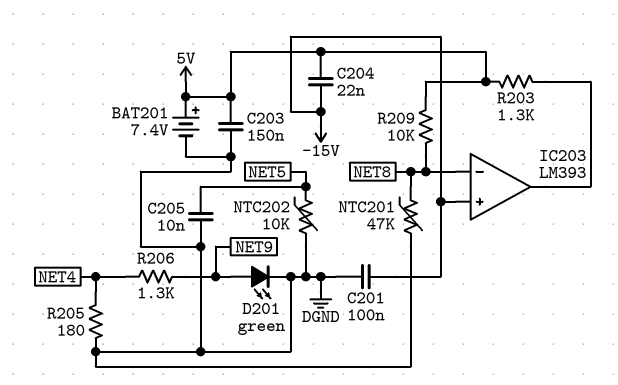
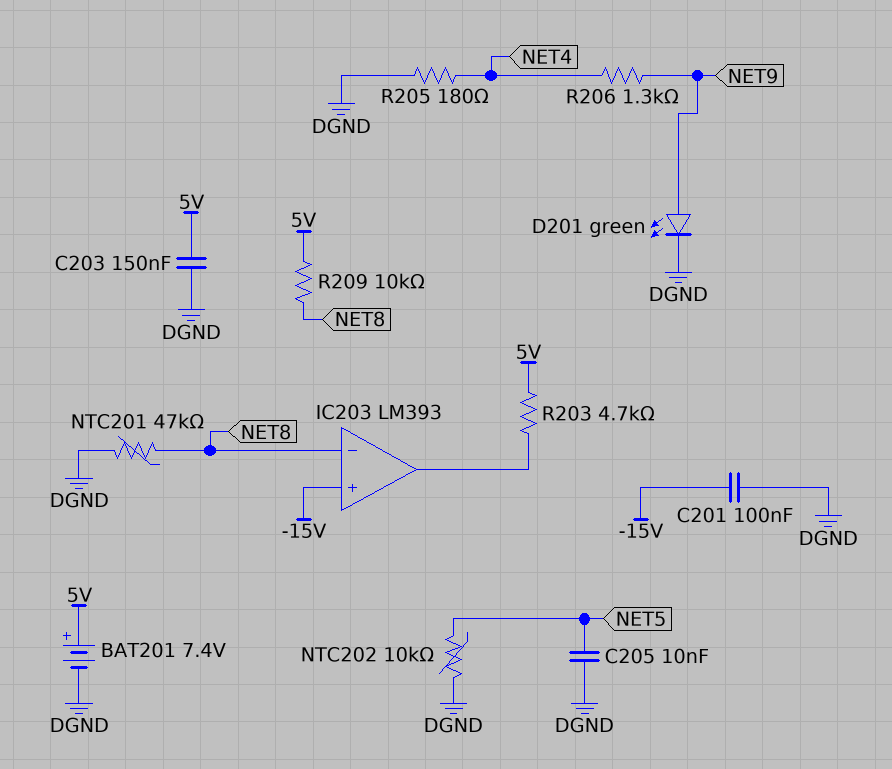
C204: 22nF (-15V, 5V) -> none
R203: 1.3k (5V, IC203/out) -> 4.7k (5V, IC203/out)

